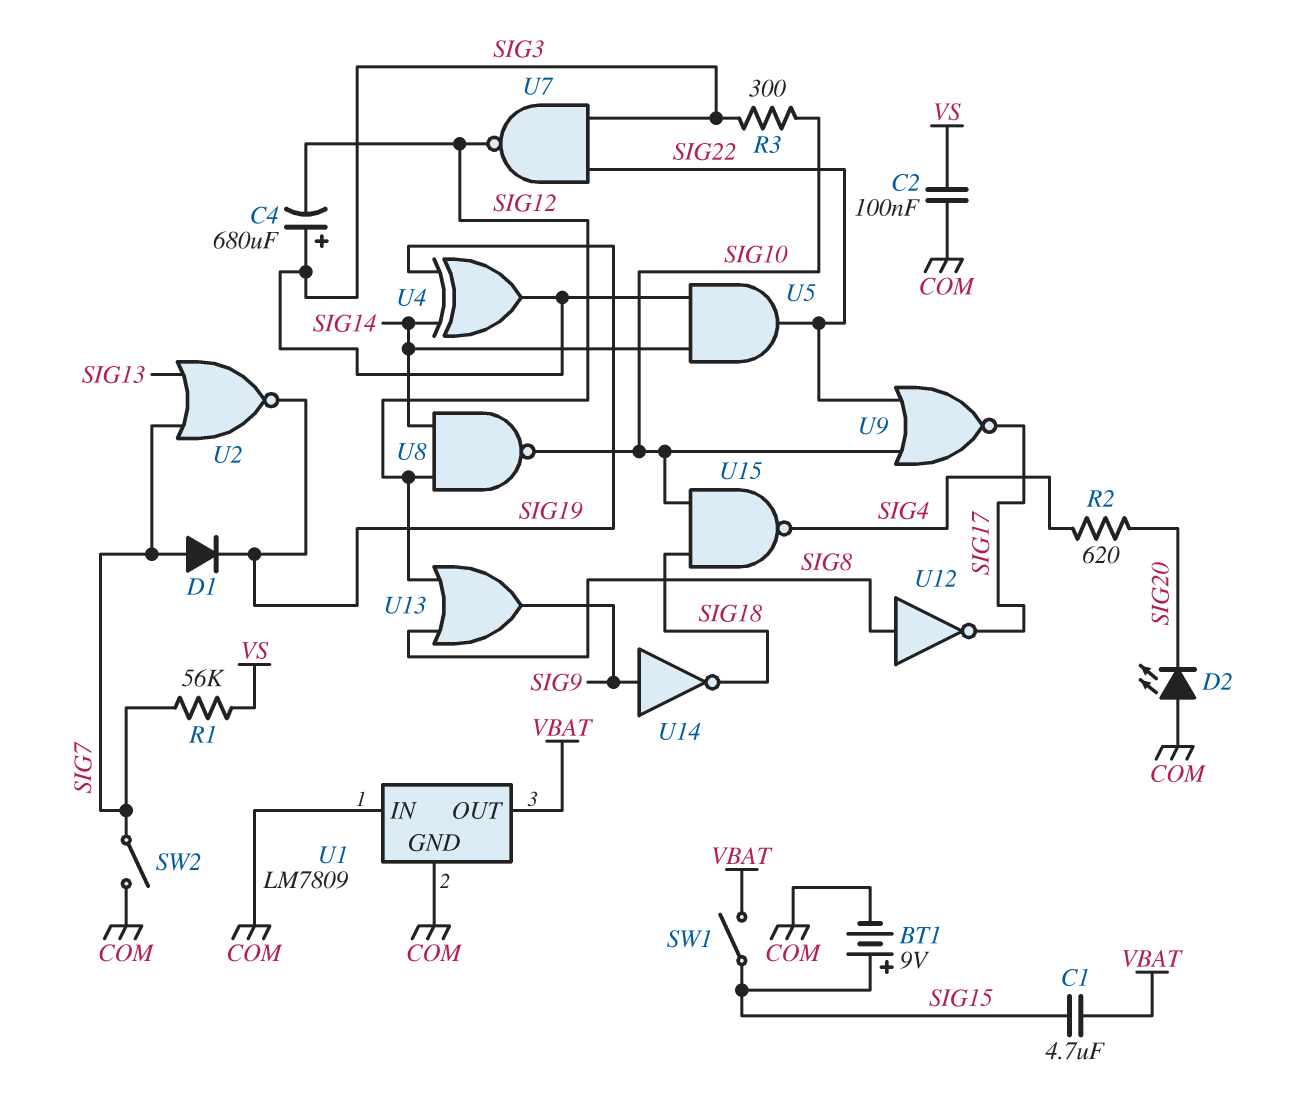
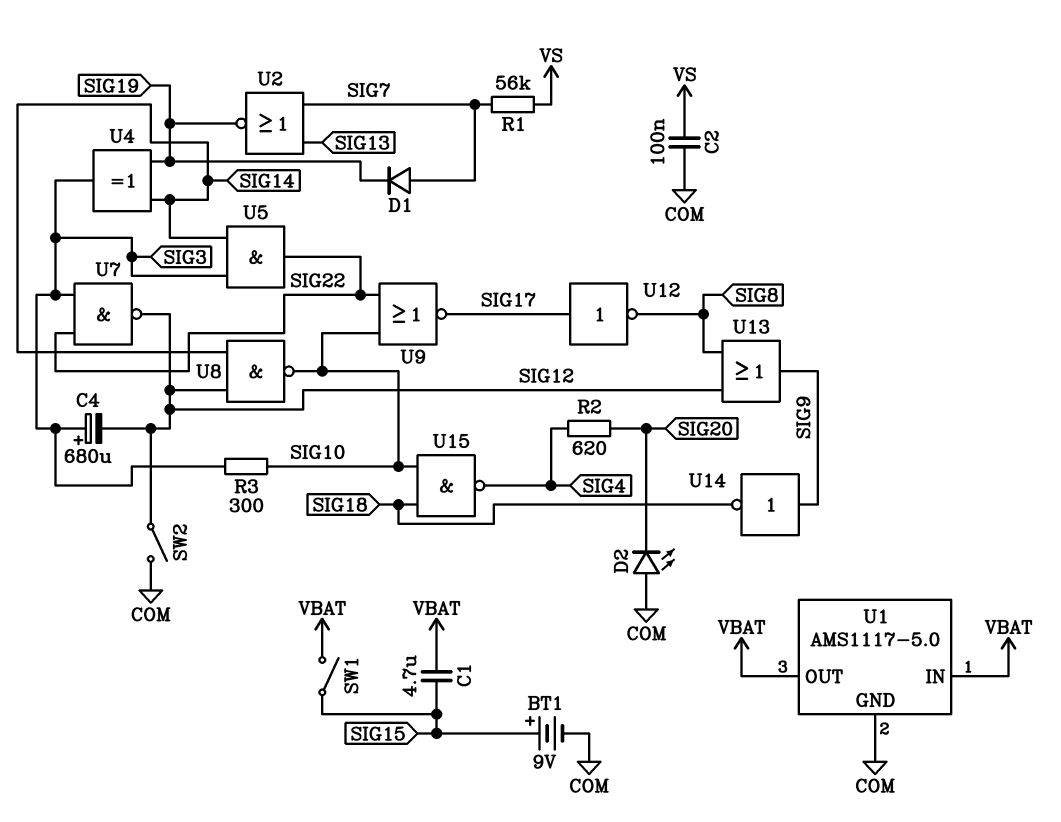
SW2: switch (COM, SIG7) -> switch (COM, SIG12)
U1: LM7809 -> AMS1117-5.0
U1 pin IN: COM -> VBAT
U12: NOT (in SIG8, out SIG17) -> NOT (in SIG17, out SIG8)

